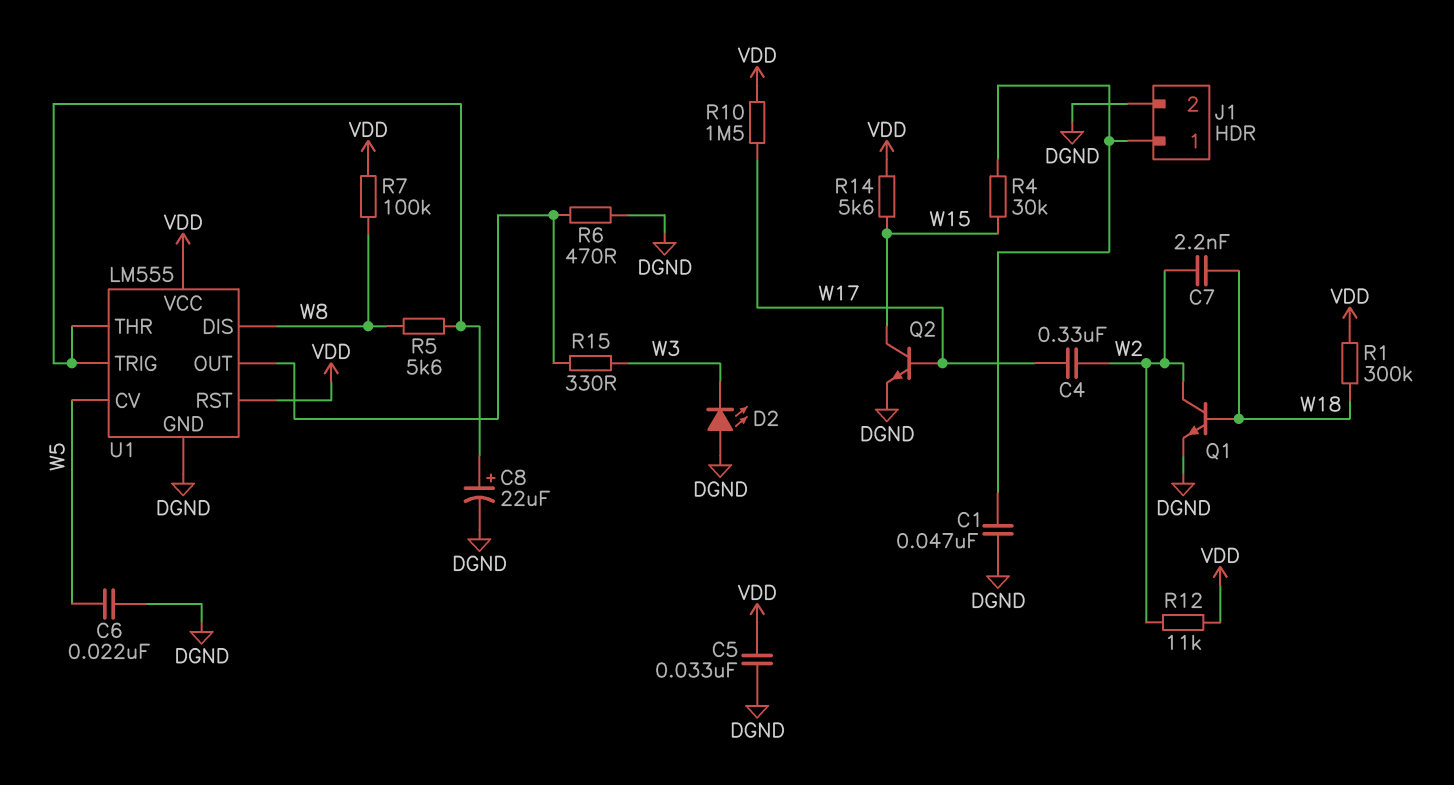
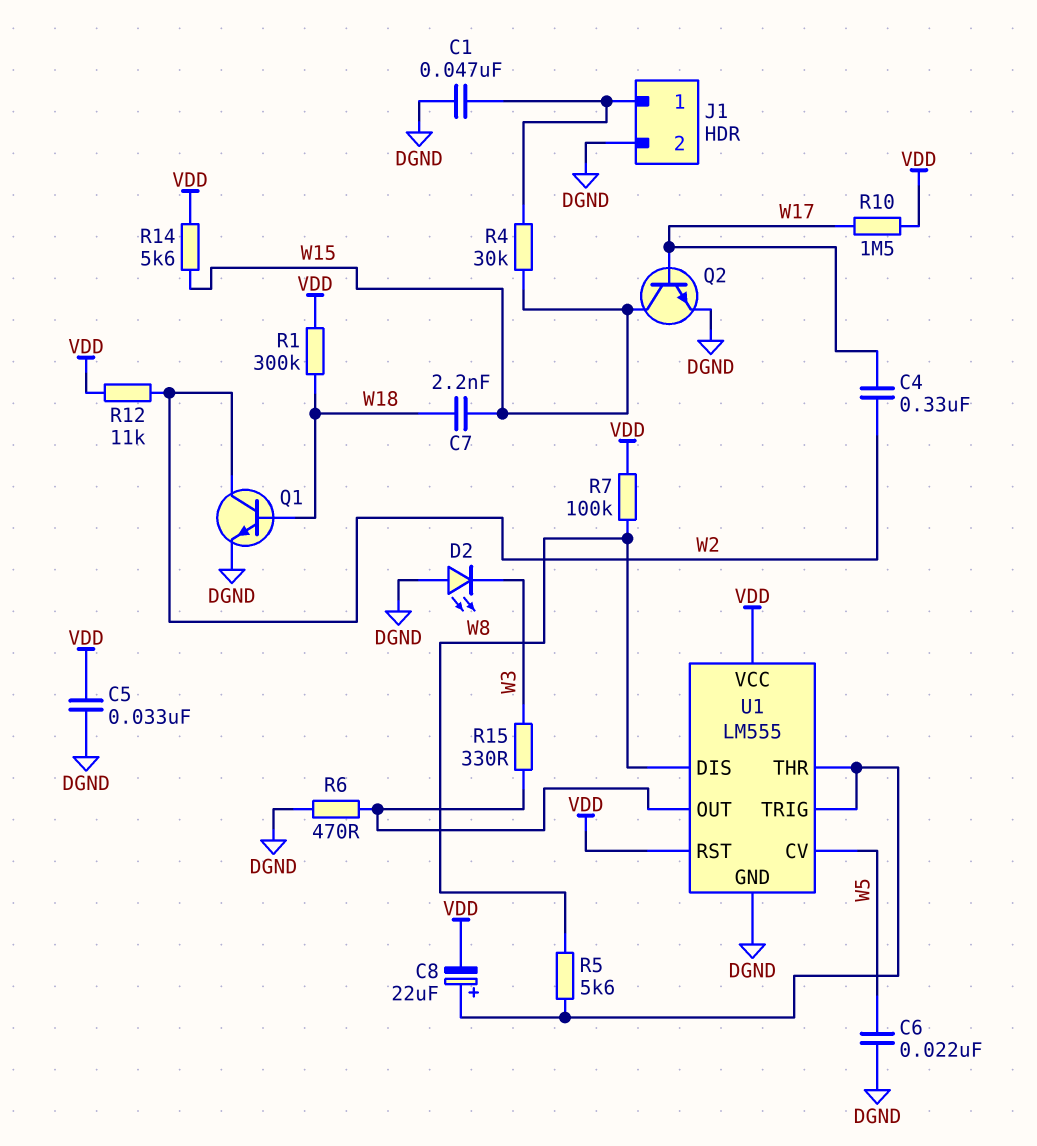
C7: 2.2nF (W2, W18) -> 2.2nF (W15, W18)
C8: 22uF (plus U1/THR, minus DGND) -> 22uF (plus U1/THR, minus VDD)

